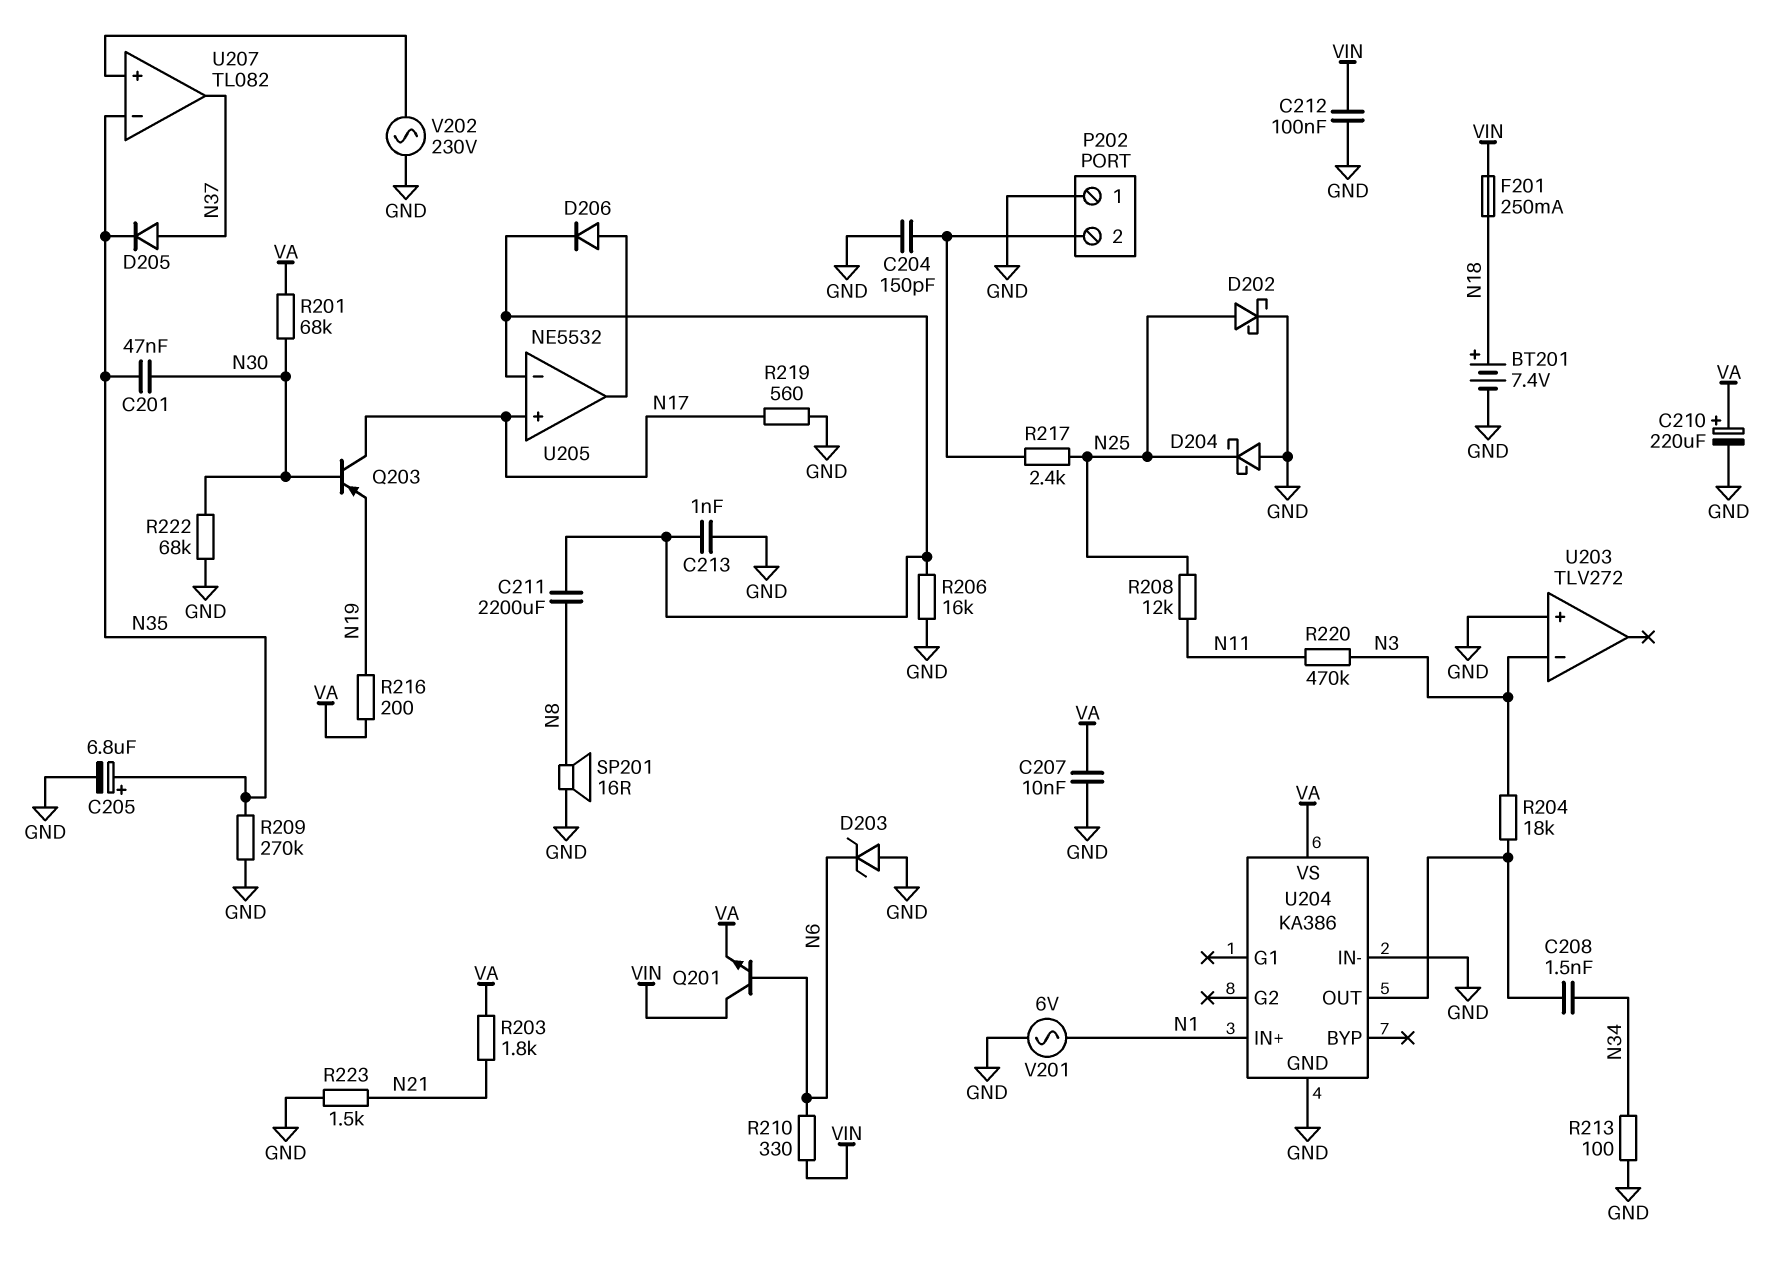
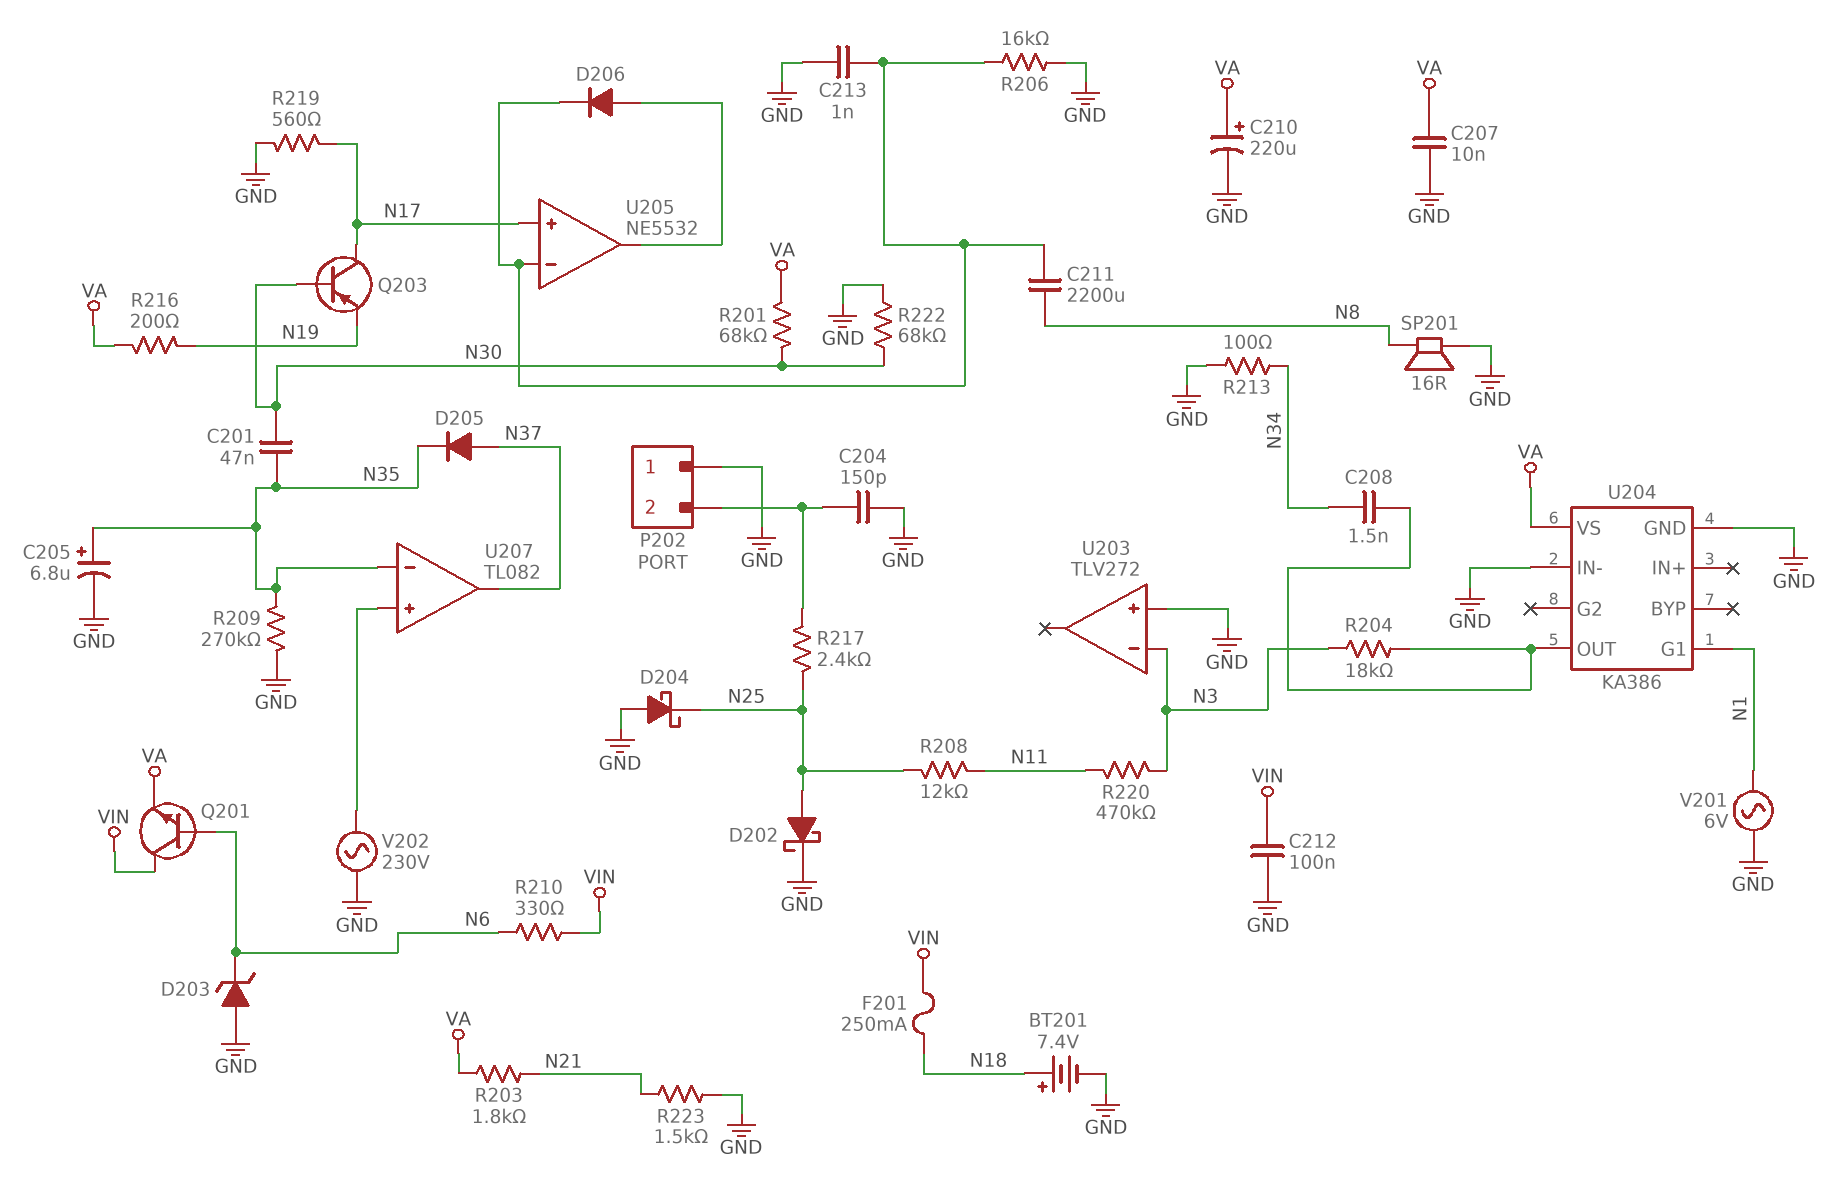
U204 pin G1: none -> N1
U204 pin IN+: N1 -> none

